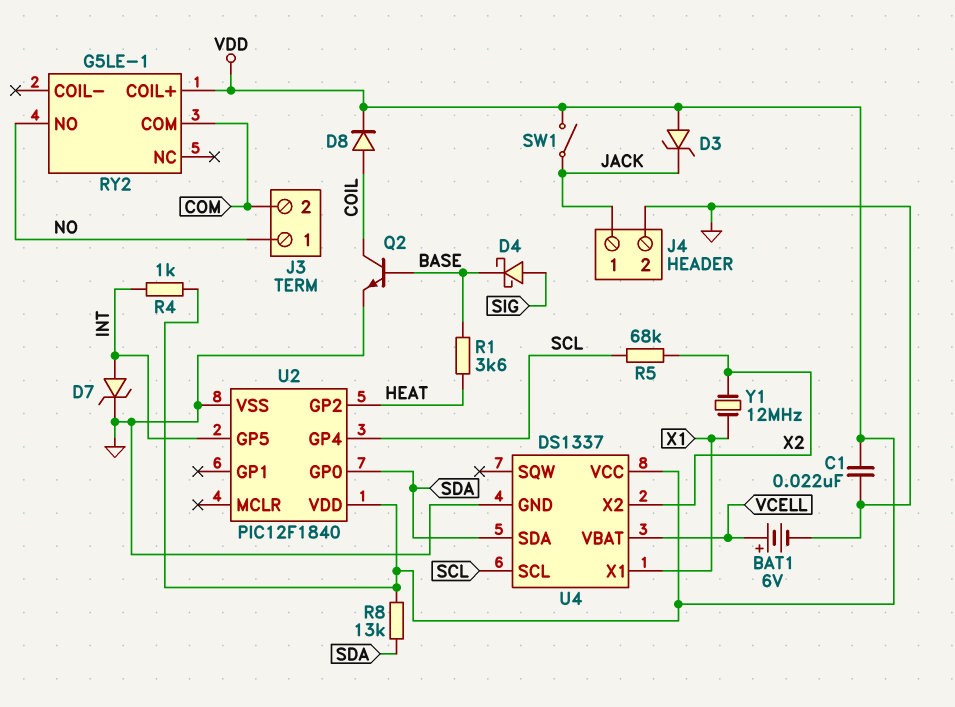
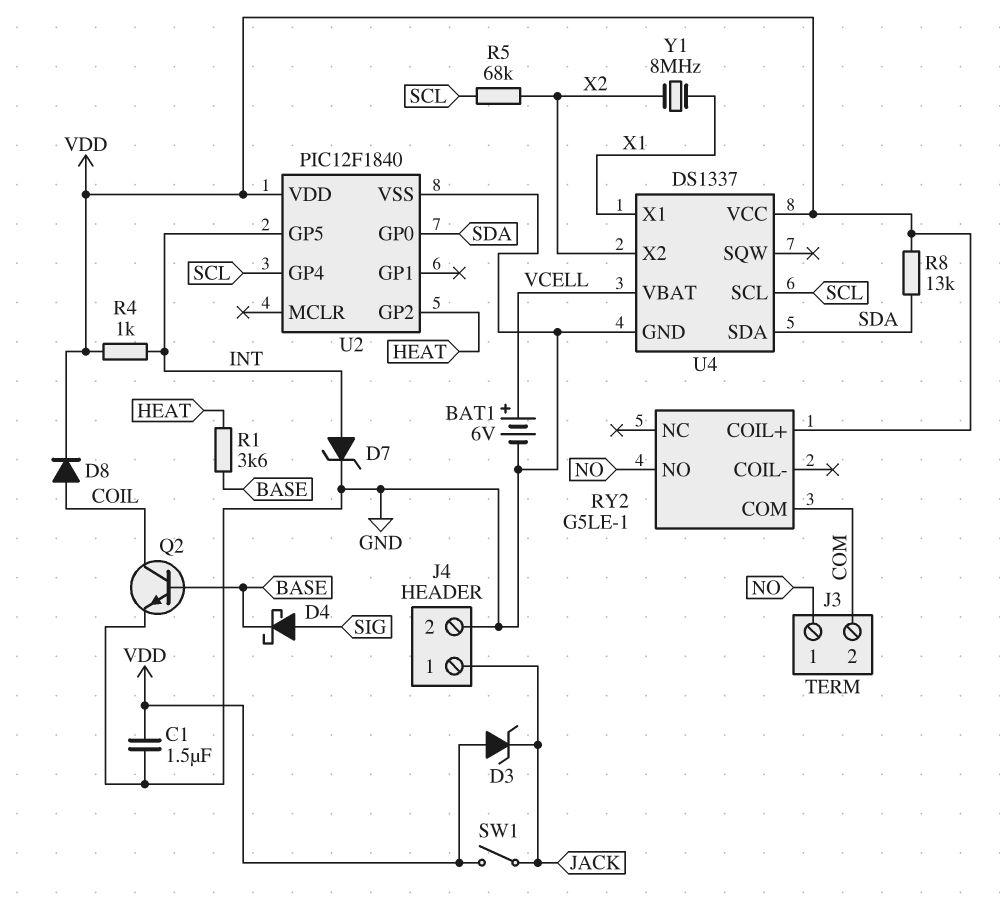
C1: 22nF (GND, VDD) -> 1.5uF (GND, VDD)
Y1: 12MHz (X1, X2) -> 8MHz (X1, X2)

